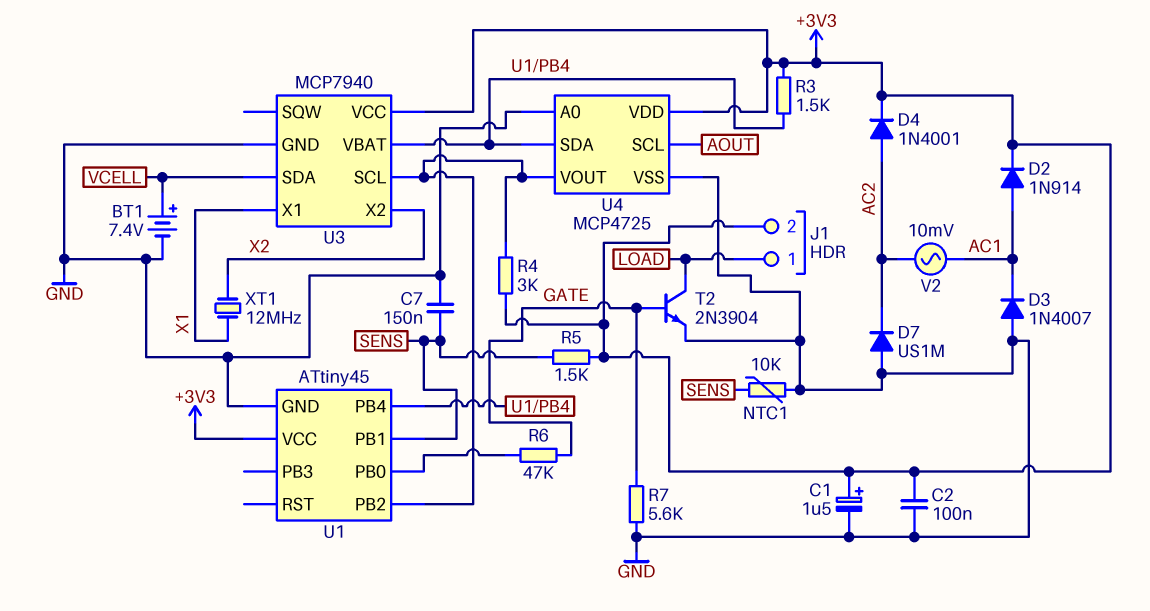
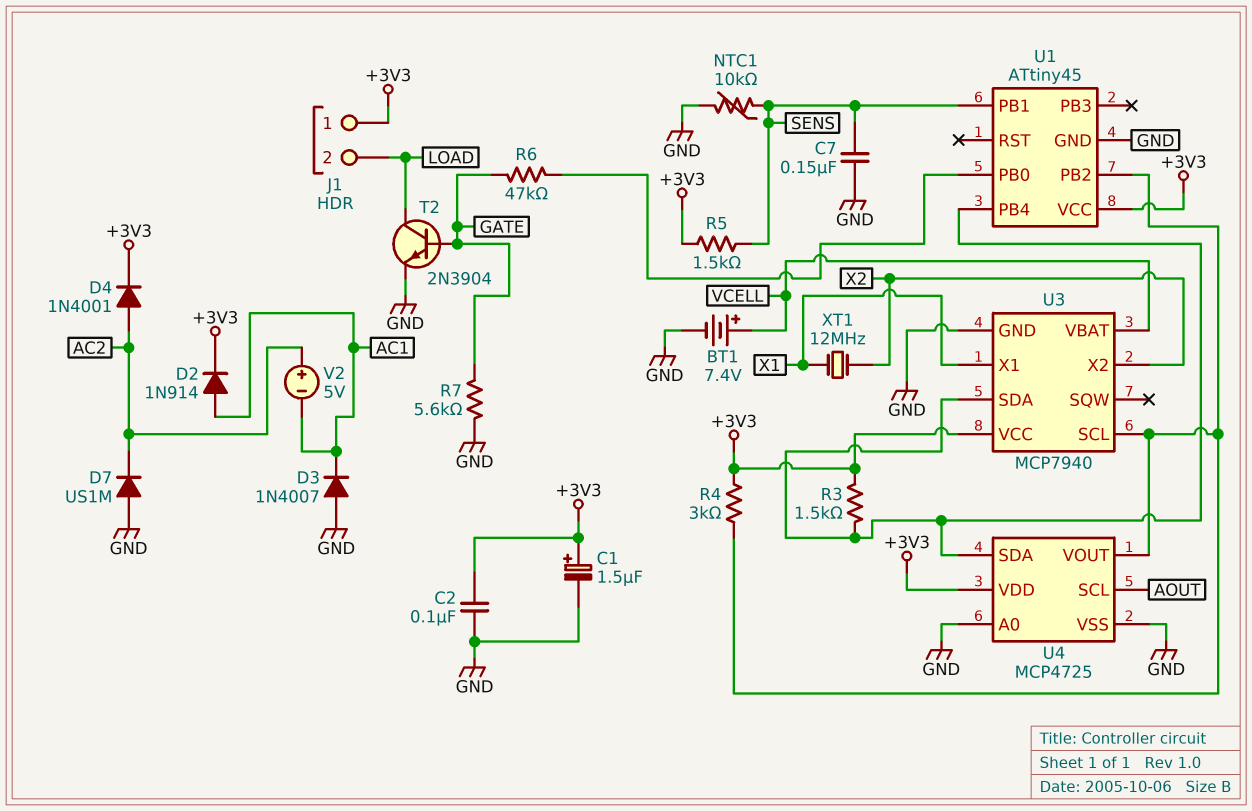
J1 pin 1: LOAD -> +3V3
J1 pin 2: +3V3 -> LOAD
U3 pin SDA: VCELL -> U1/PB4
U3 pin VBAT: U1/PB4 -> VCELL
V2: AC 10mV (AC1, AC2) -> 5V (plus AC2, minus AC1)

